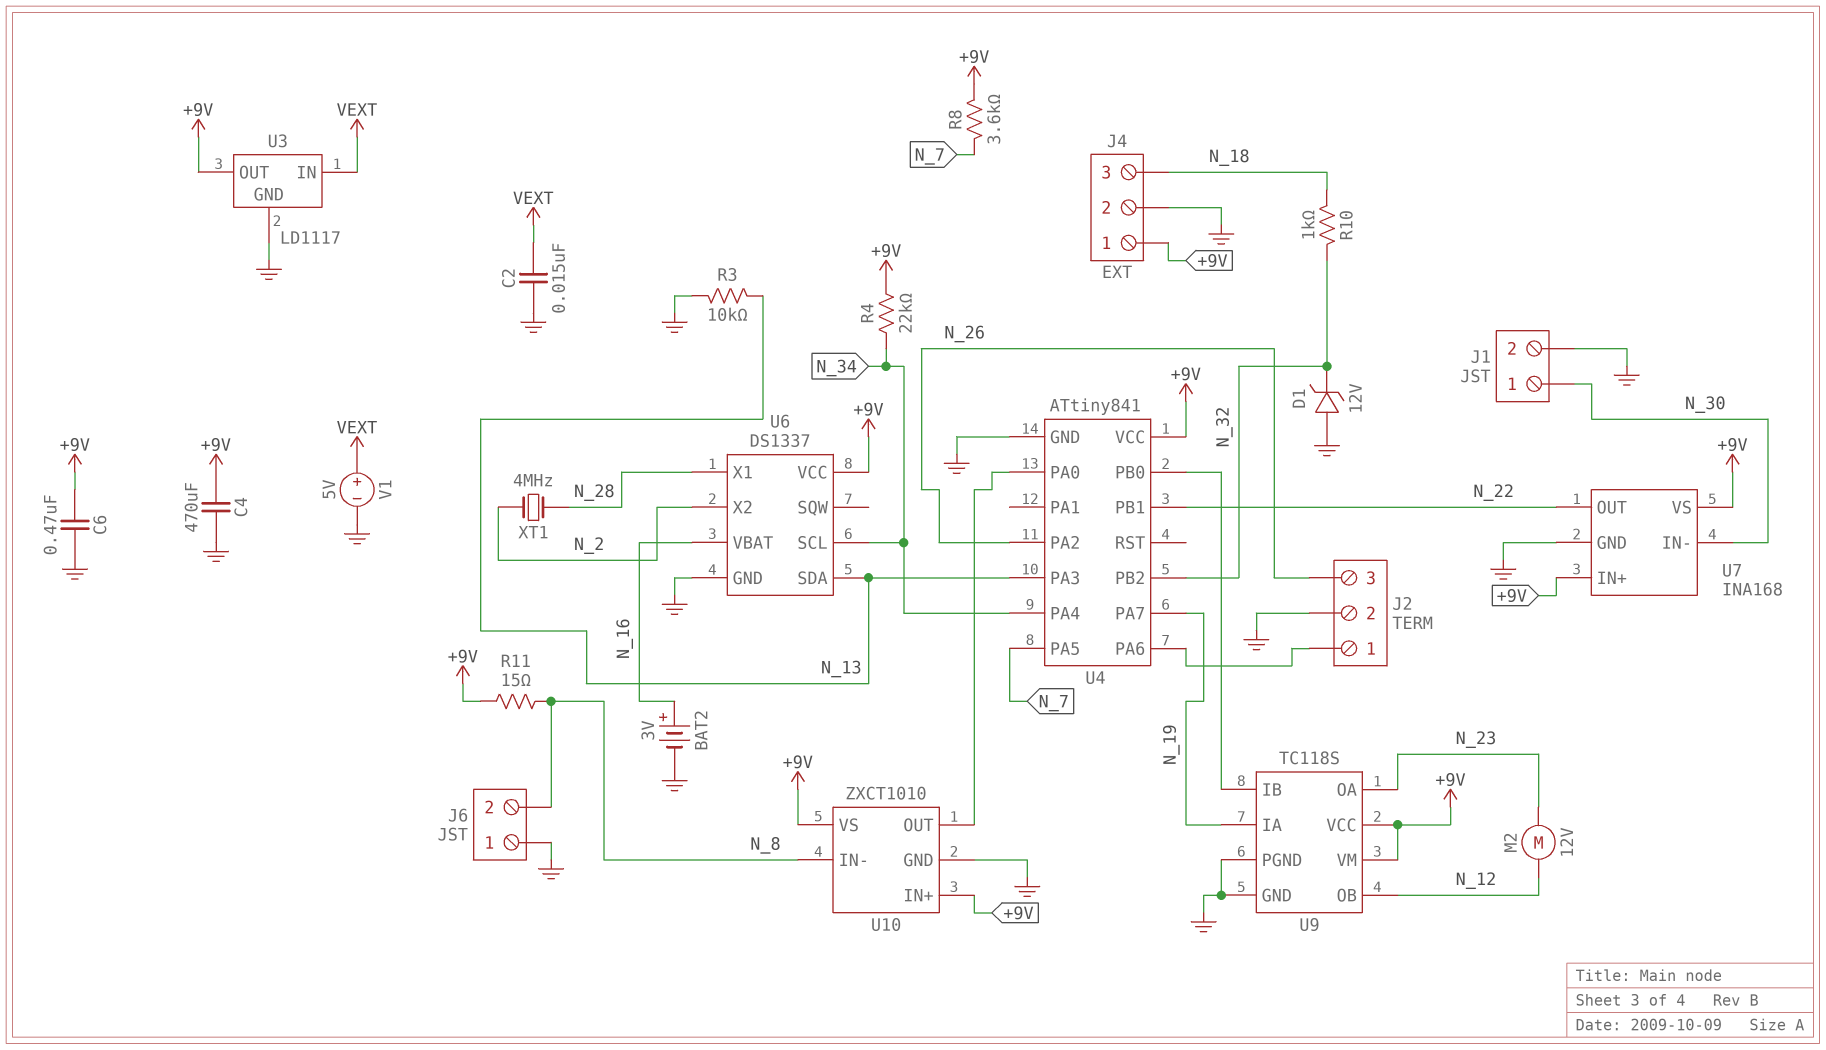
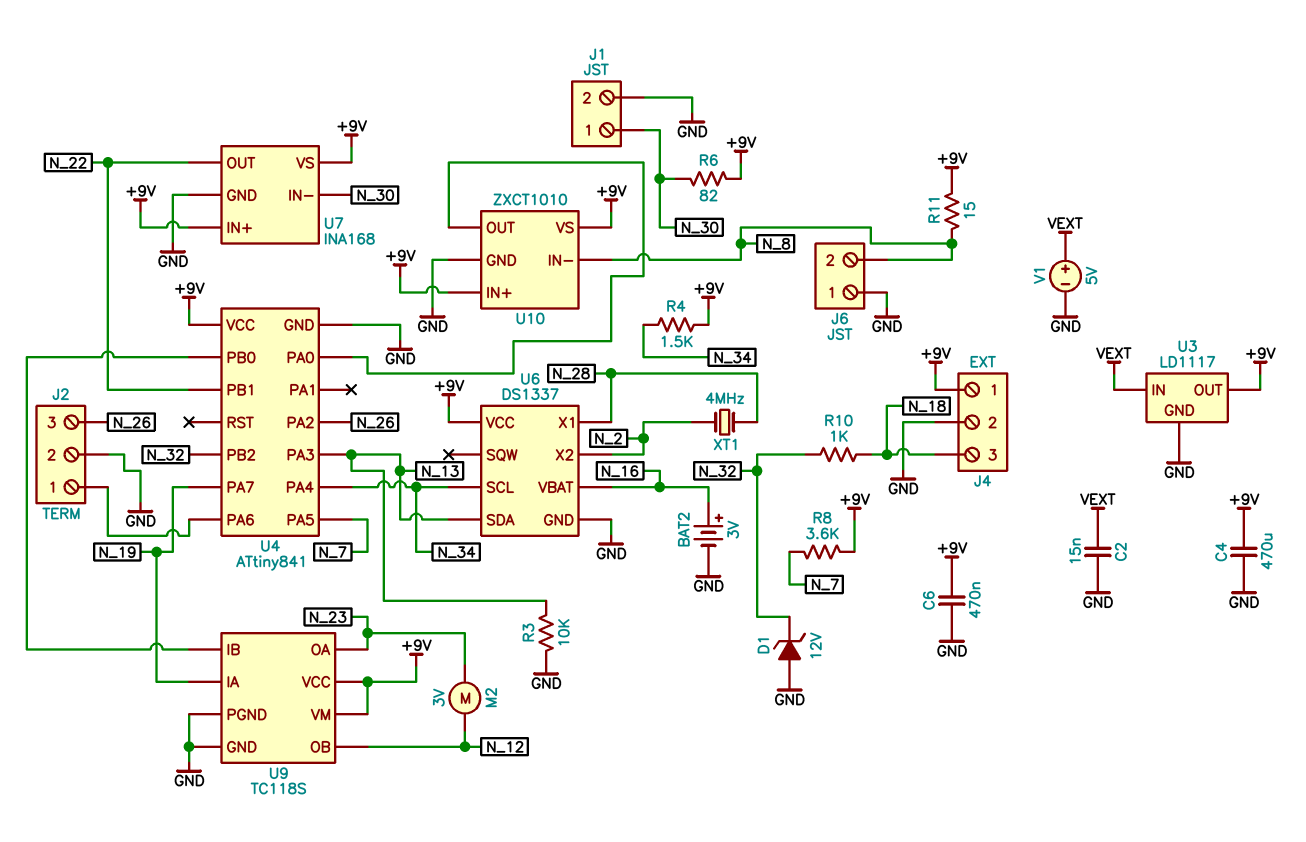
M2: motor 12V (N_12, N_23) -> motor 3V (N_12, N_23)
R4: 22k (+9V, N_34) -> 1.5k (+9V, N_34)
R6: none -> 82 (+9V, N_30)

